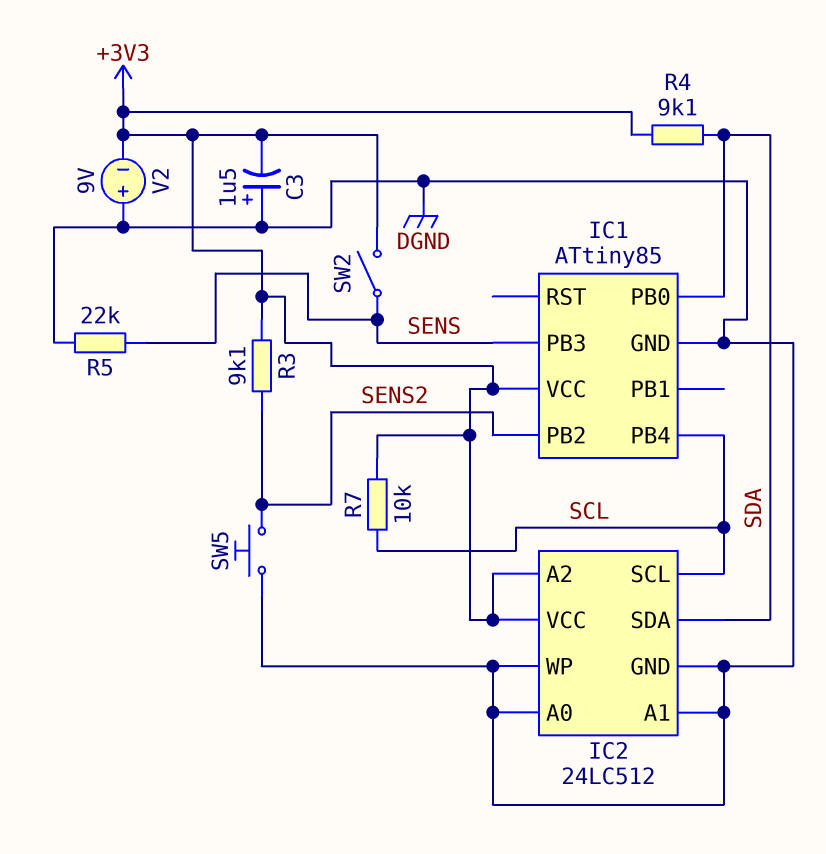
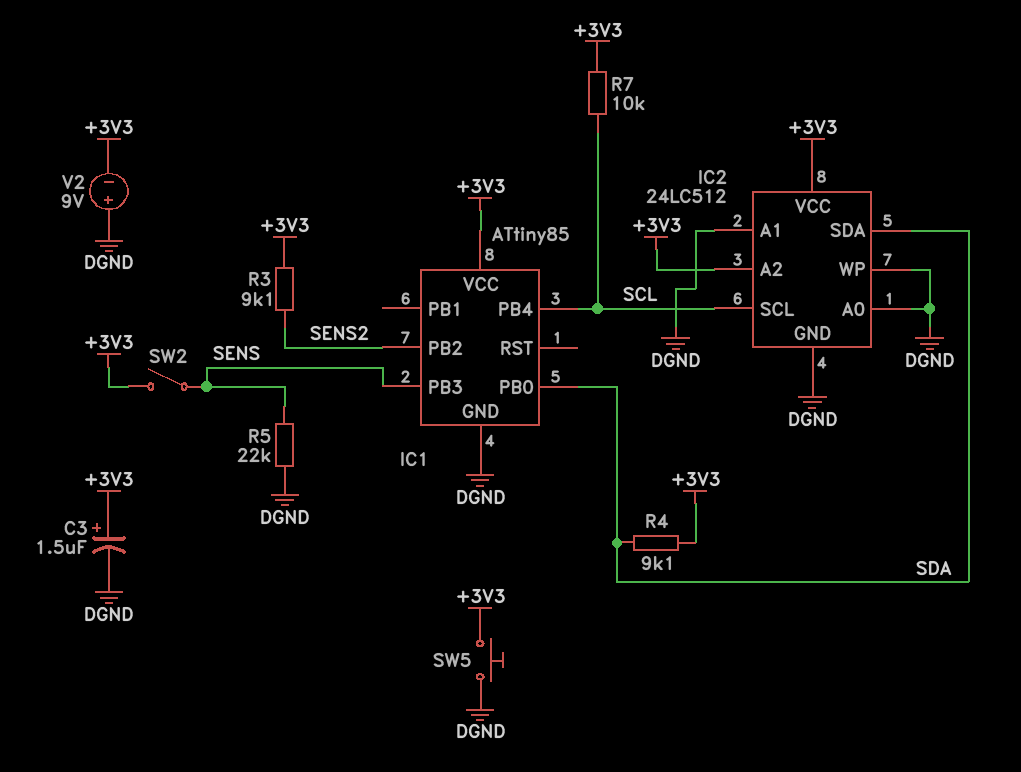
C3: 1.5uF (plus DGND, minus +3V3) -> 1.5uF (plus +3V3, minus DGND)
SW5: button (DGND, SENS2) -> button (+3V3, DGND)

